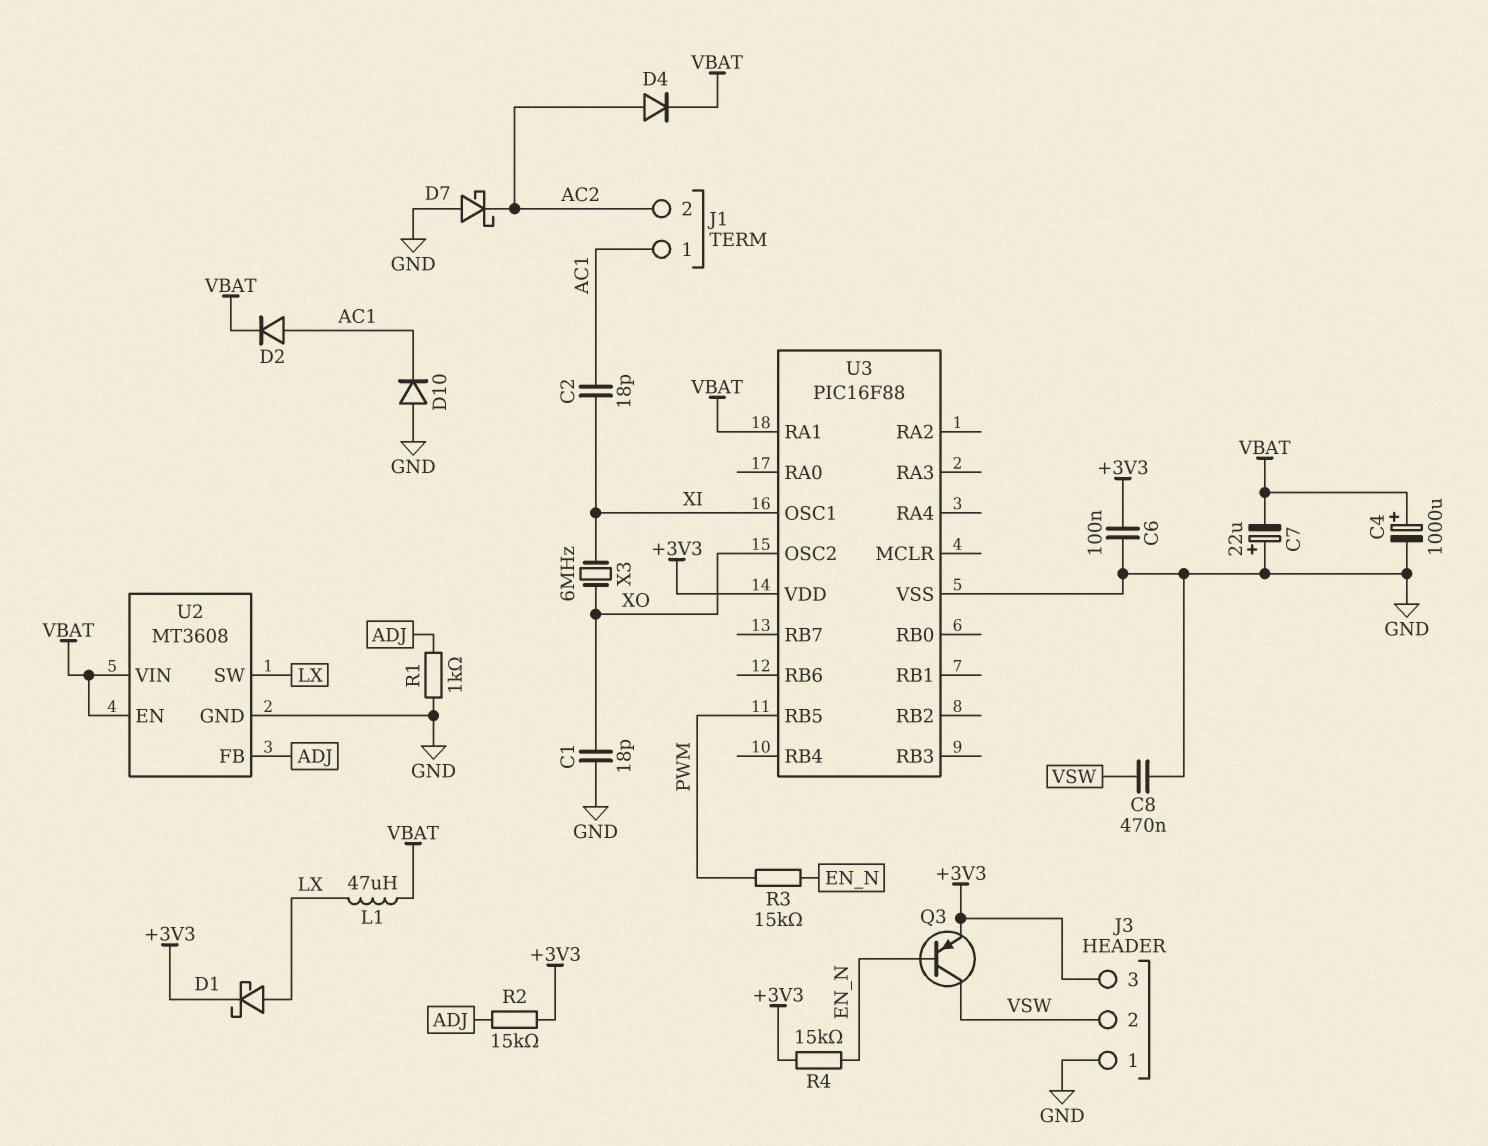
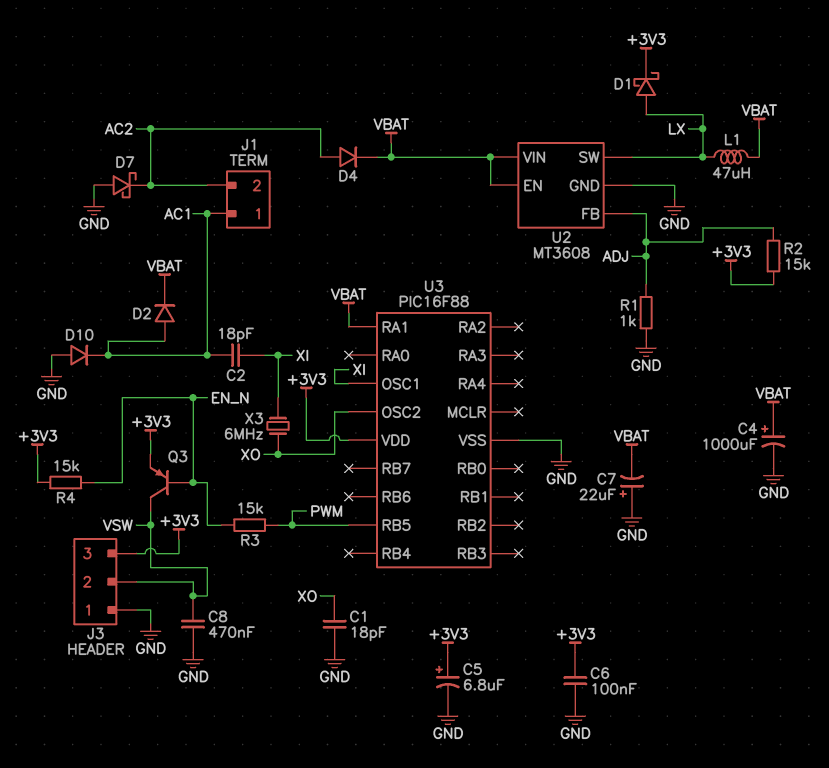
C5: none -> 6.8uF (plus +3V3, minus GND)

